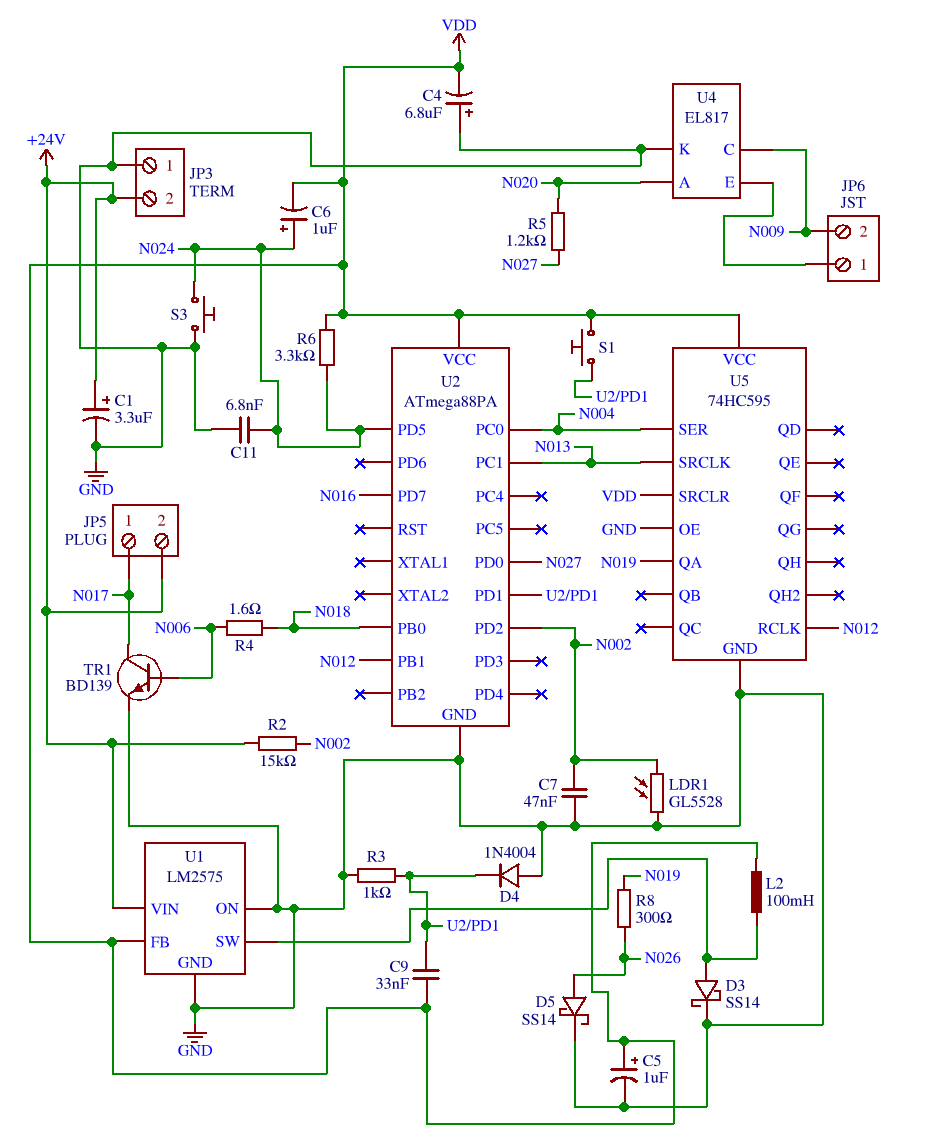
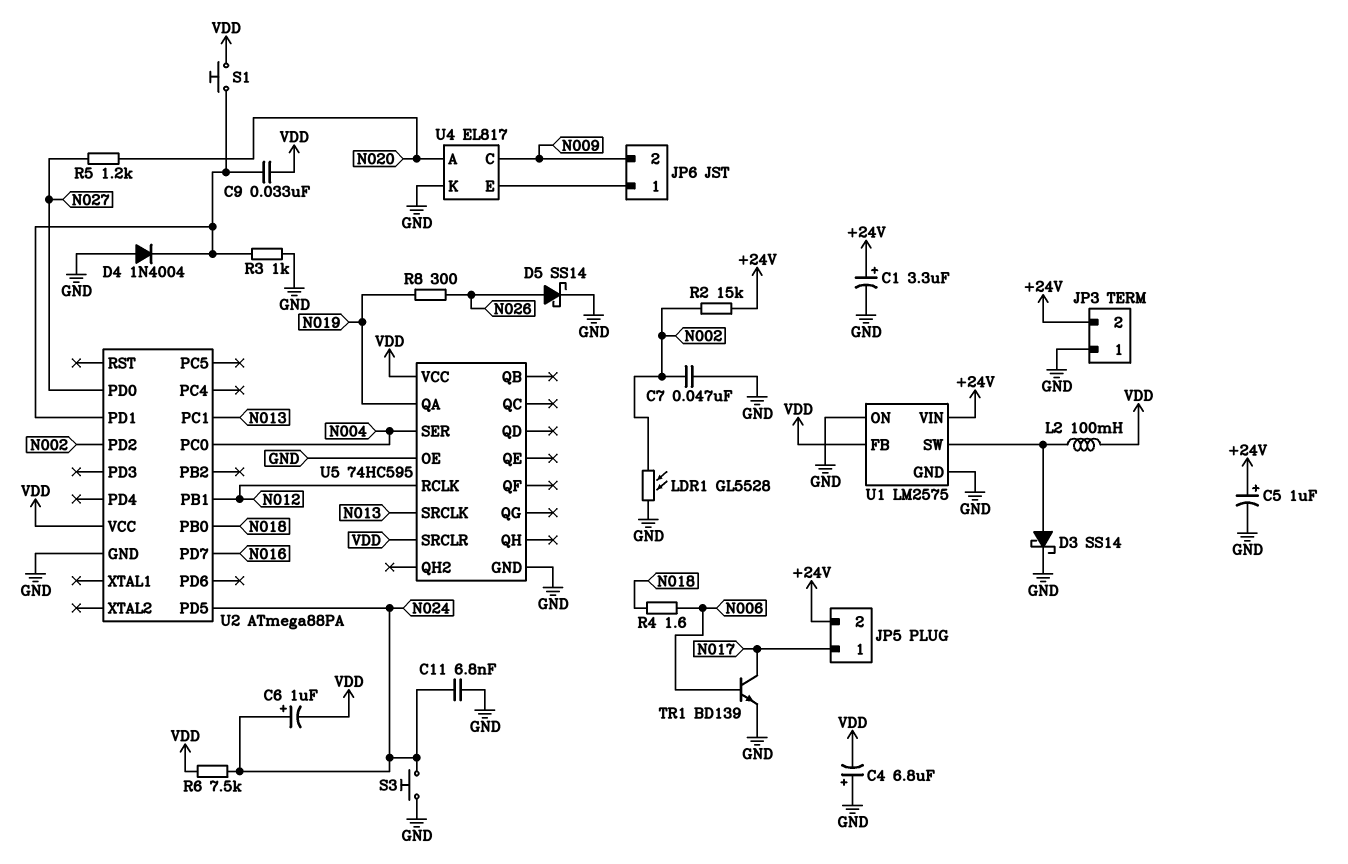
C5: 1uF (plus VDD, minus GND) -> 1uF (plus +24V, minus GND)
R6: 3.3k (N024, VDD) -> 7.5k (N024, VDD)

